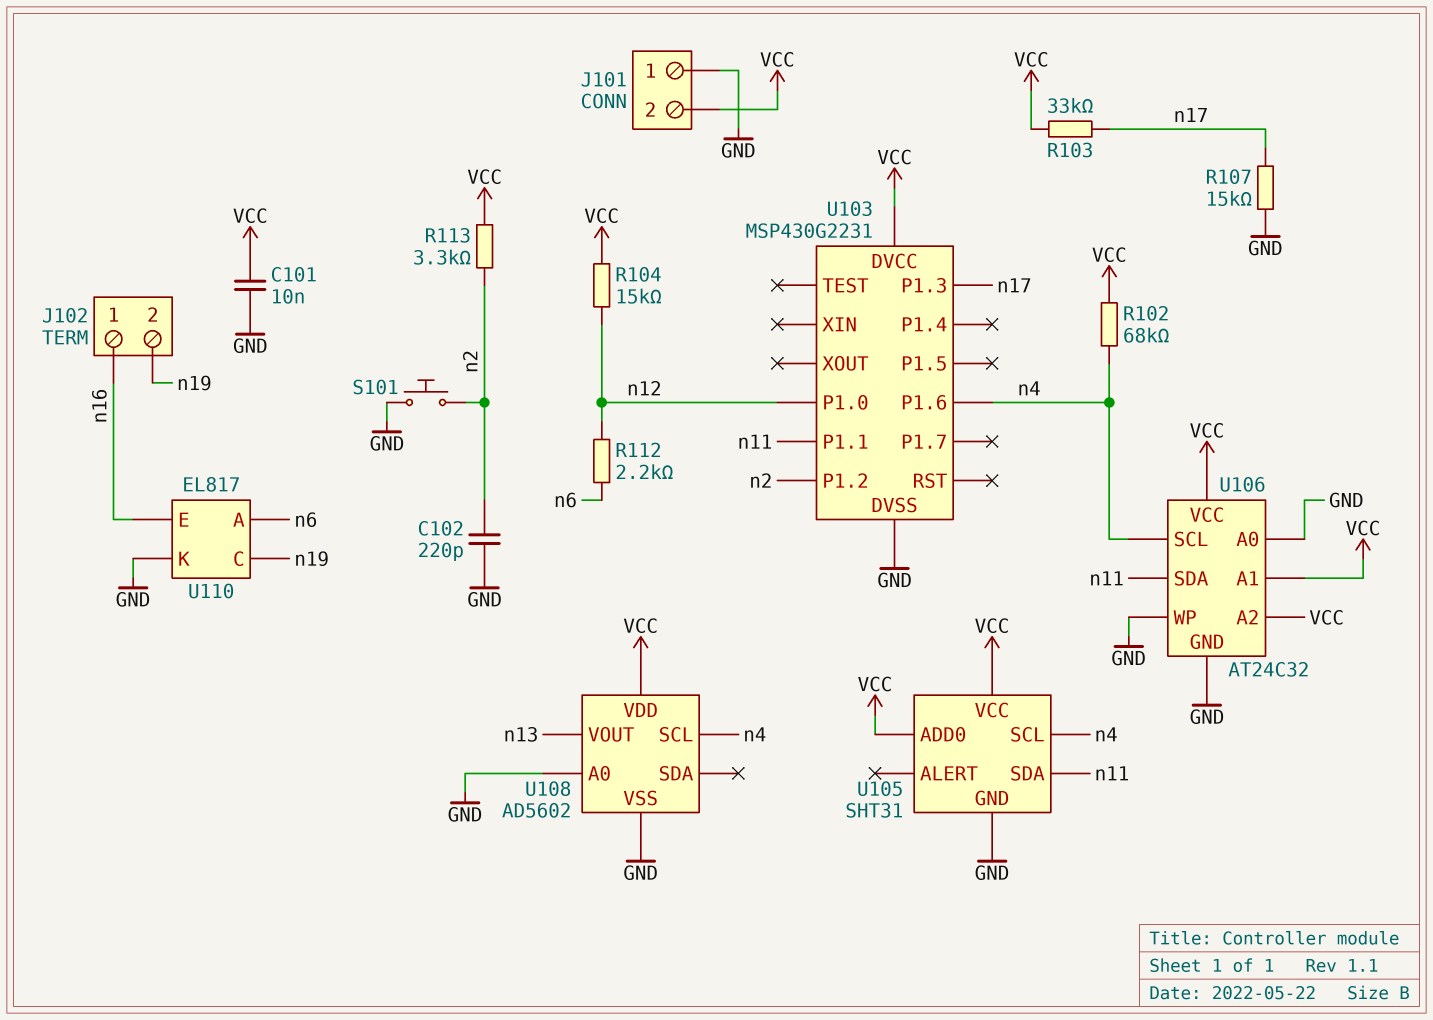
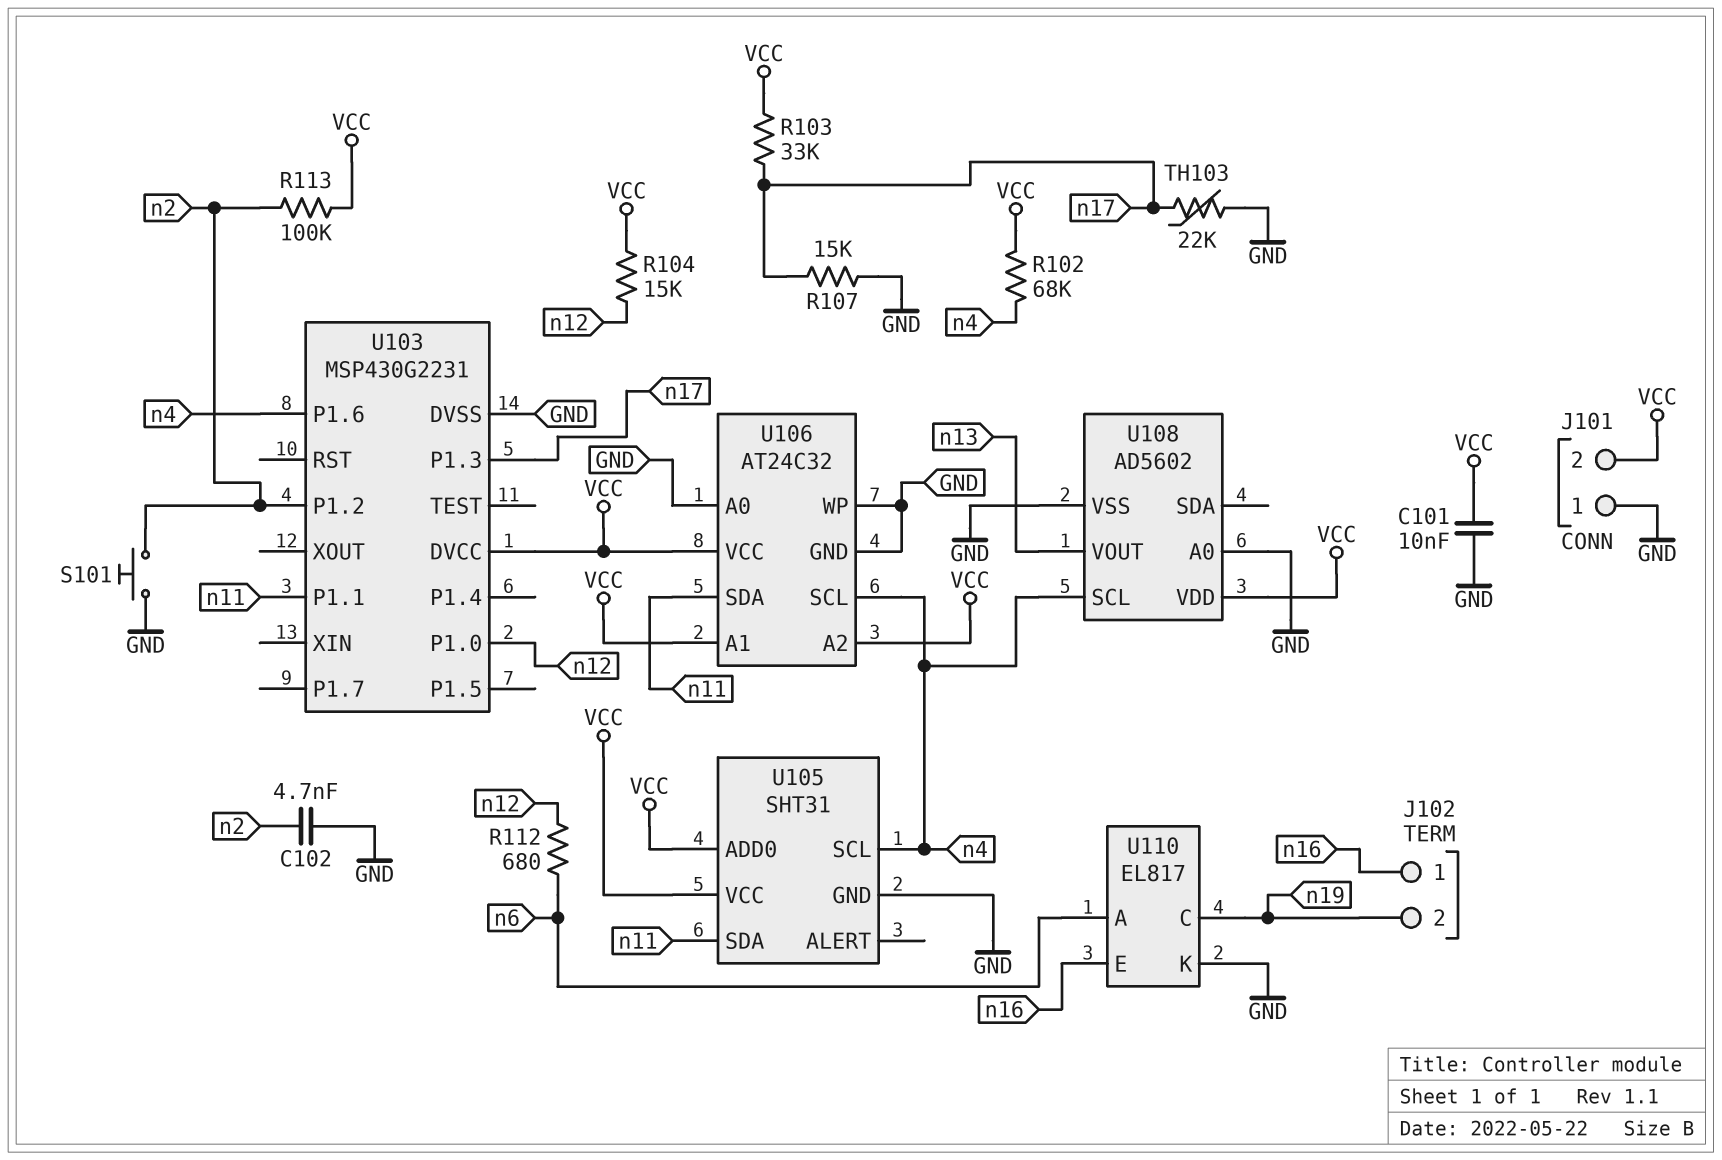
C102: 220pF (GND, n2) -> 4.7nF (GND, n2)
R112: 2.2k (n6, n12) -> 680 (n6, n12)
R113: 3.3k (VCC, n2) -> 100k (VCC, n2)
TH103: none -> 22k (GND, n17)

